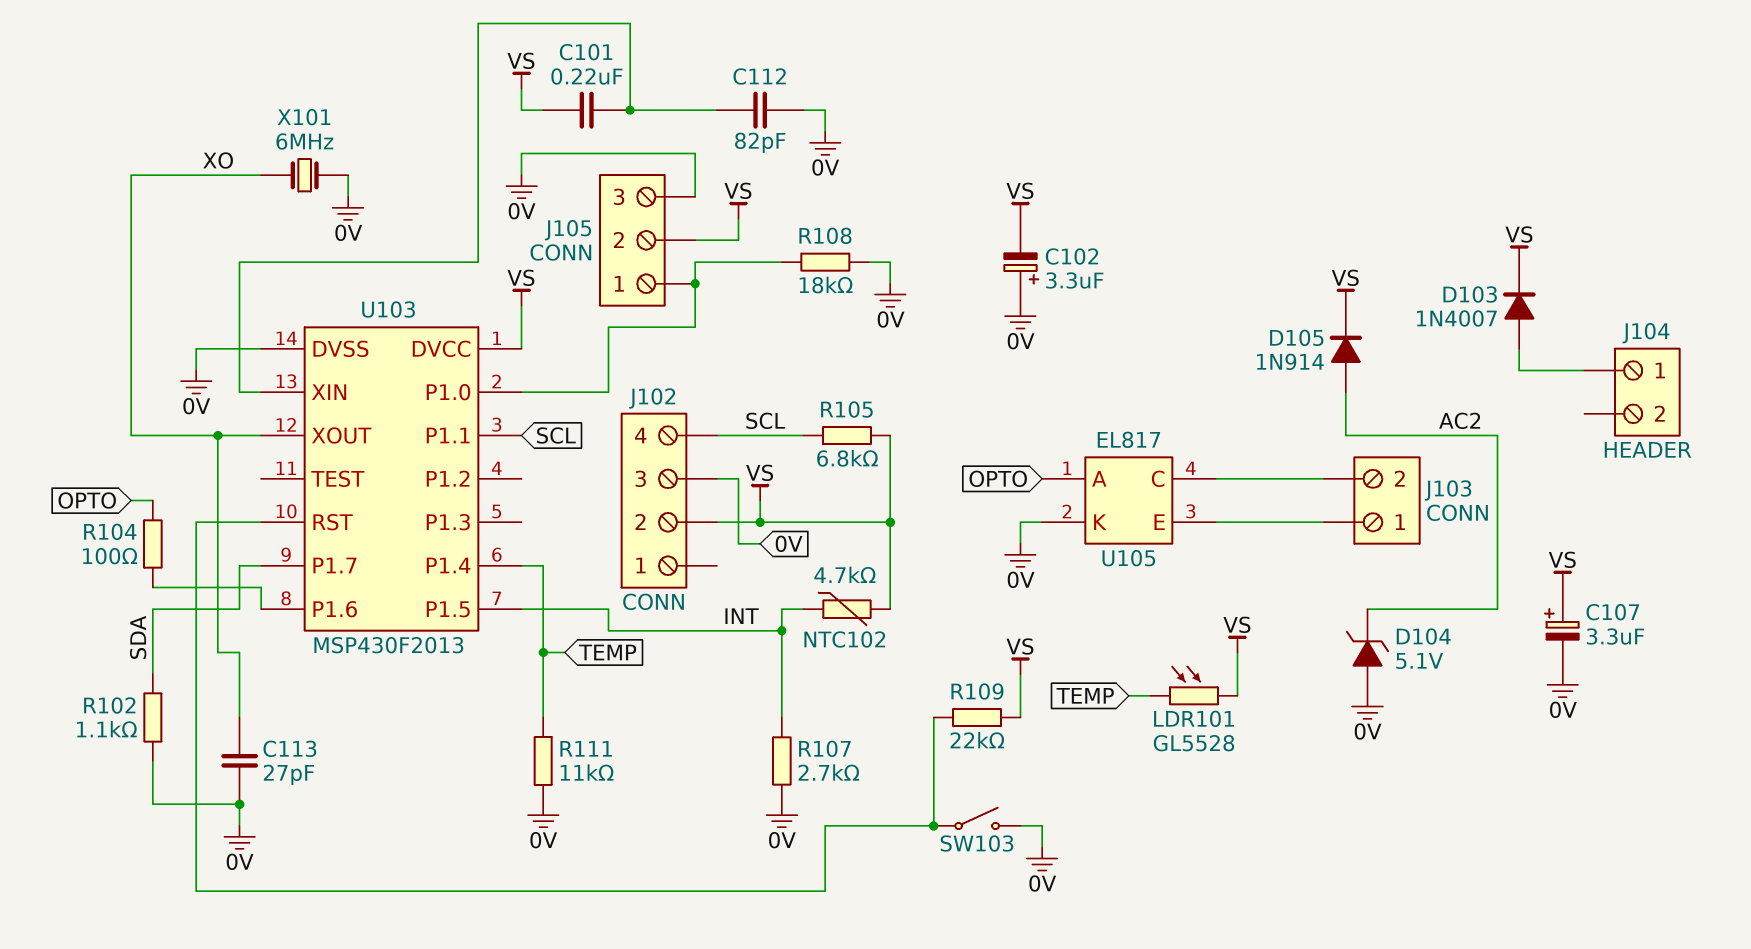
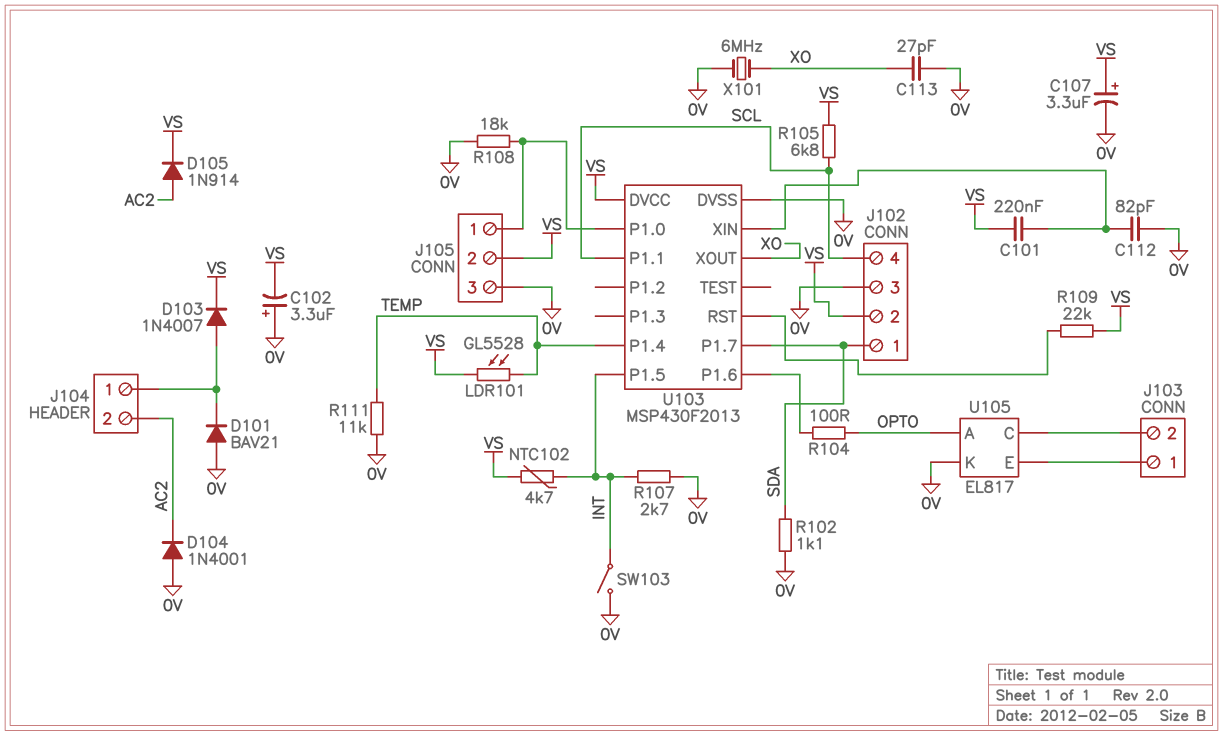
D101: none -> diode BAV21 (A 0V, K J104/1)
D104: zener 5.1V (A 0V, K AC2) -> diode 1N4001 (A 0V, K AC2)
J102 pin 1: none -> SDA
J104 pin 2: none -> AC2
SW103: switch (0V, U103/RST) -> switch (0V, INT)

